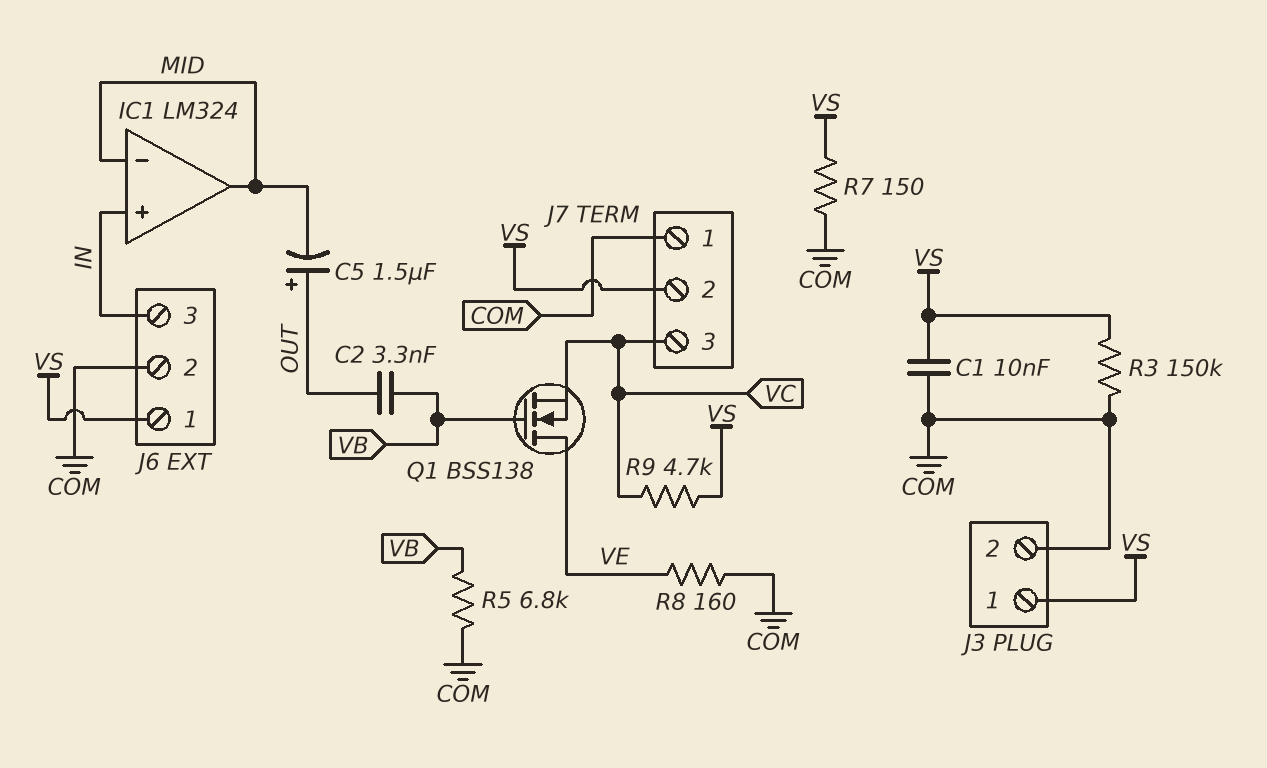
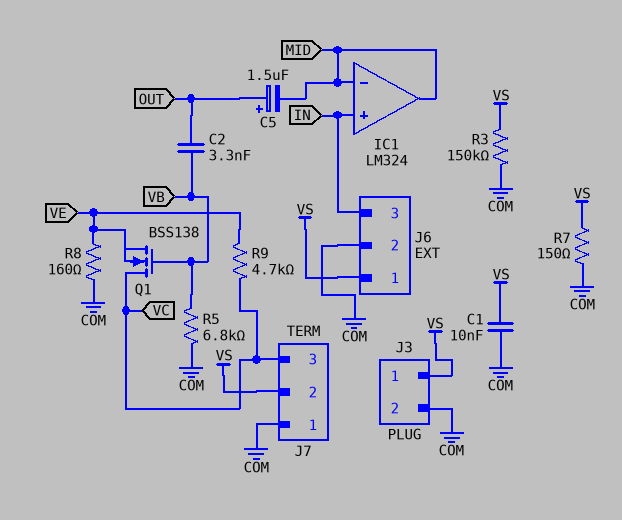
Q1: NMOS BSS138 (G VB, D VE, S VC) -> NMOS BSS138 (G VB, D VC, S VE)
R9: 4.7k (VC, VS) -> 4.7k (VC, VE)

